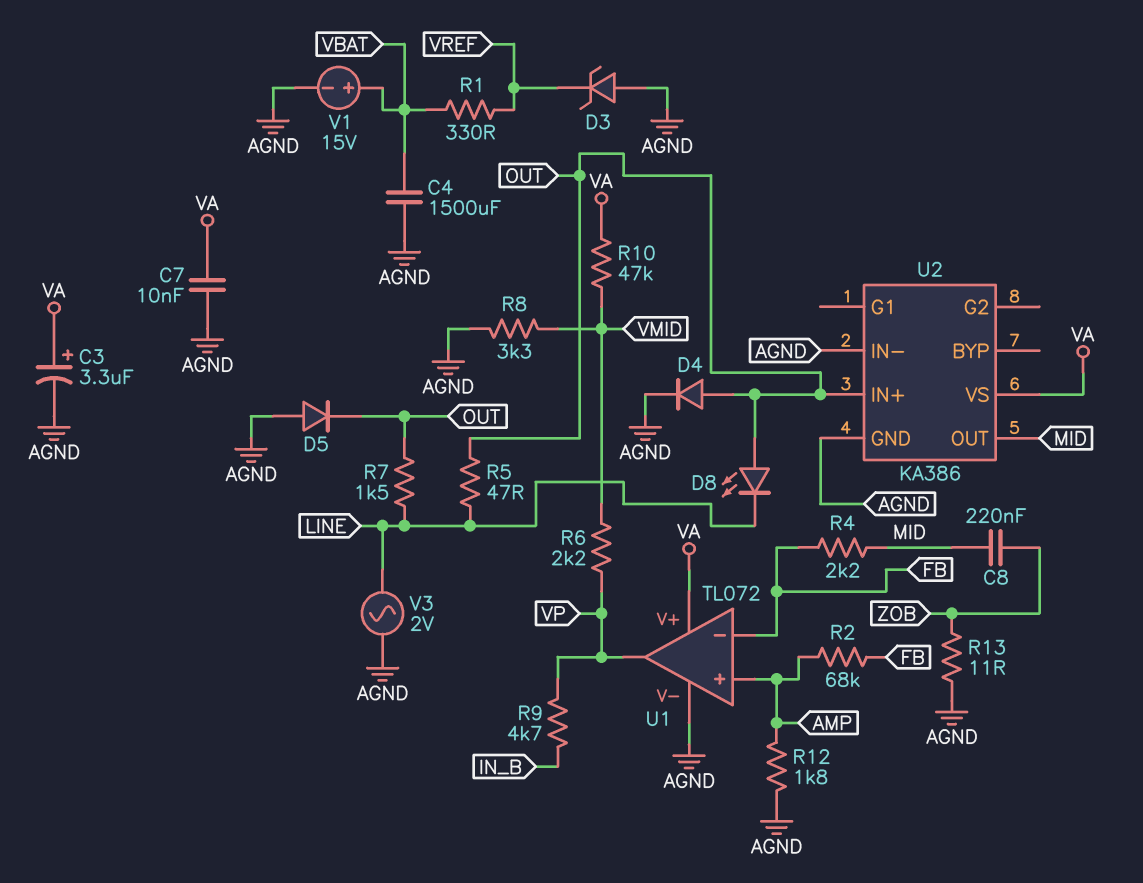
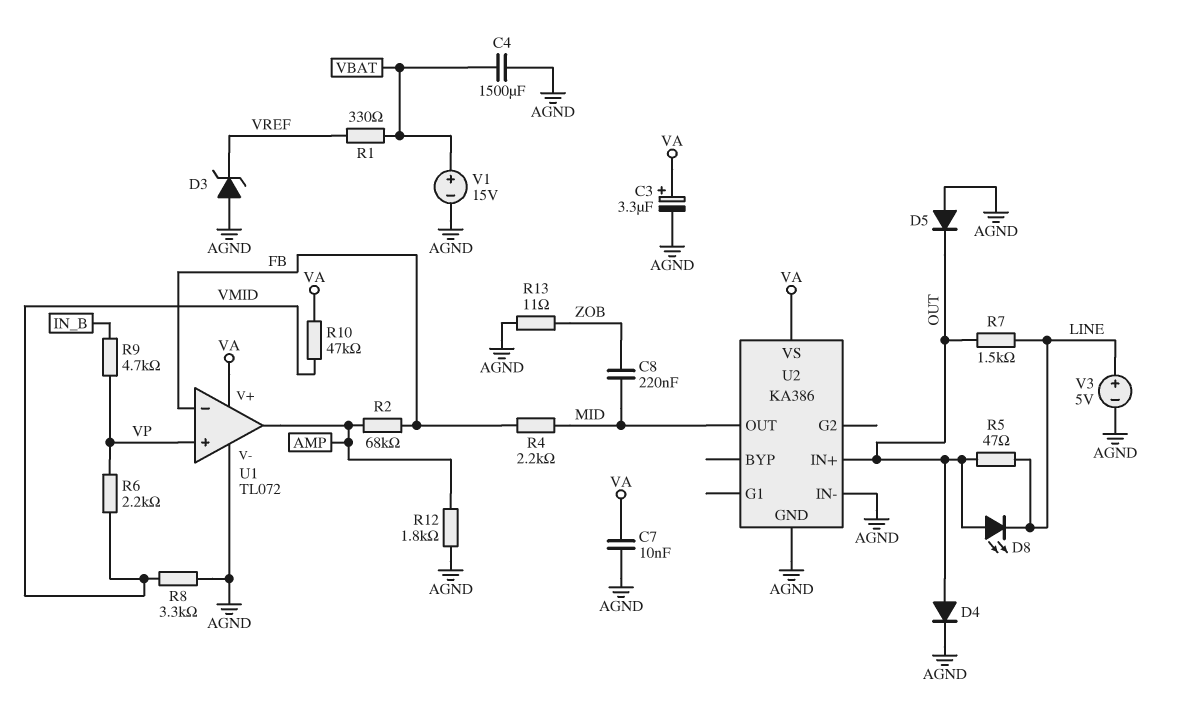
U1 pin in+: AMP -> VP
U1 pin out: VP -> AMP
V3: AC 2V (AGND, LINE) -> 5V (plus LINE, minus AGND)

